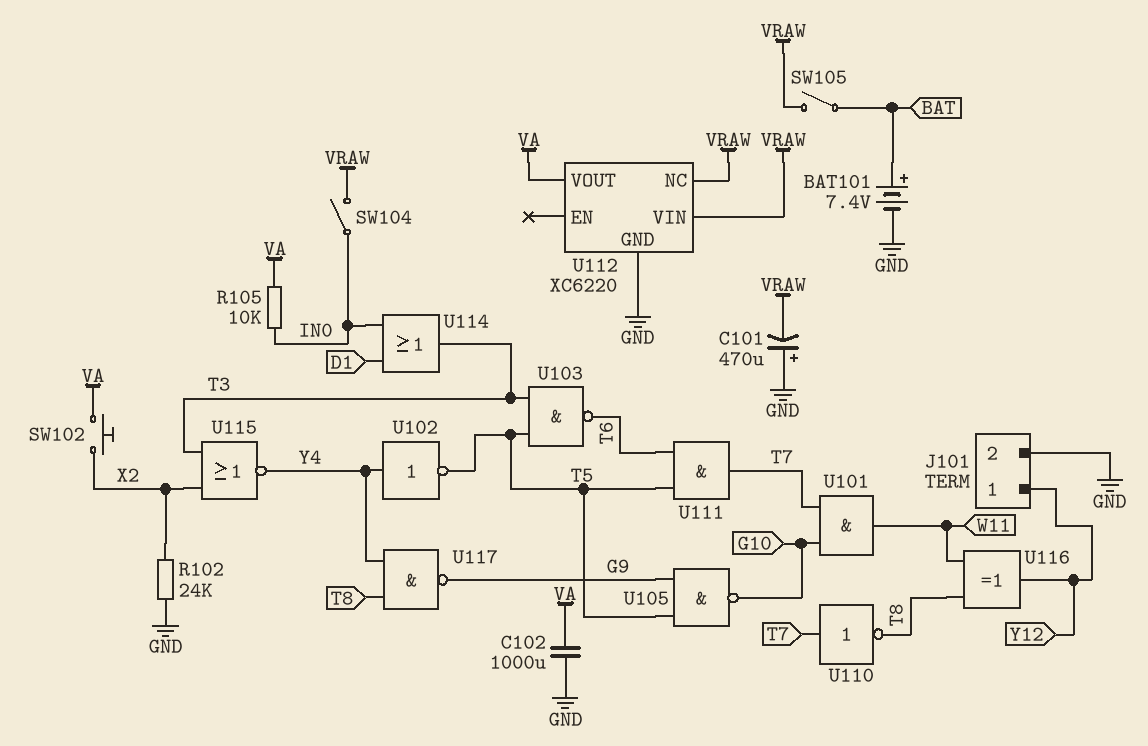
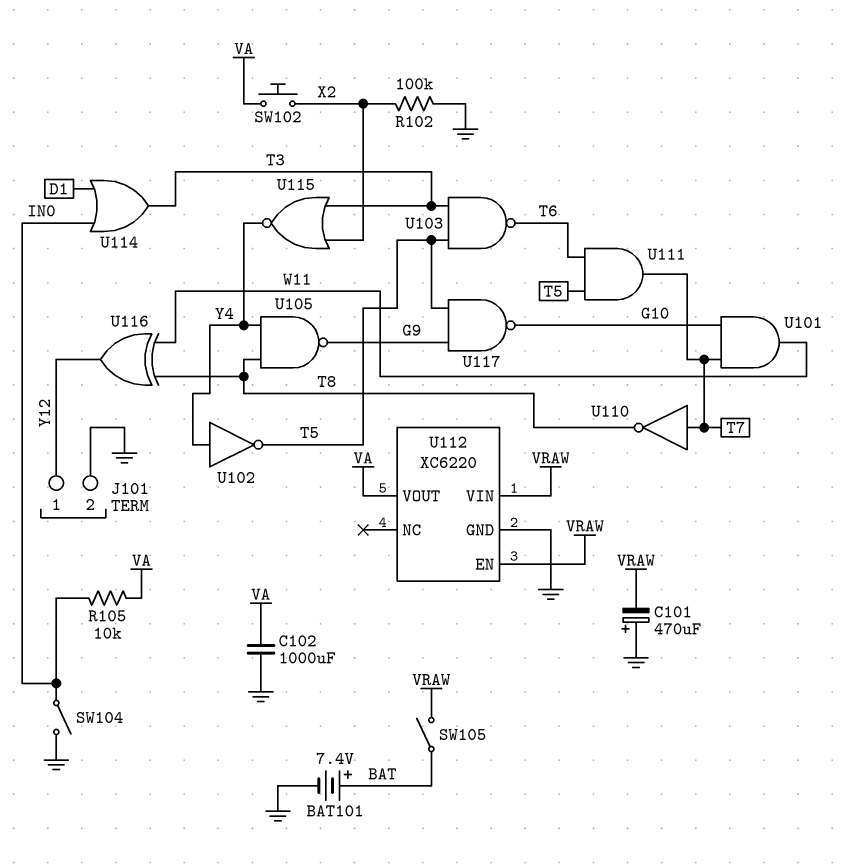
R102: 24k (GND, X2) -> 100k (GND, X2)
SW104: switch (IN0, VRAW) -> switch (GND, IN0)
U105: NAND (in G9, in T5, out G10) -> NAND (in T8, in Y4, out G9)
U112 pin EN: none -> VRAW
U112 pin NC: VRAW -> none
U117: NAND (in T8, in Y4, out G9) -> NAND (in G9, in T5, out G10)

